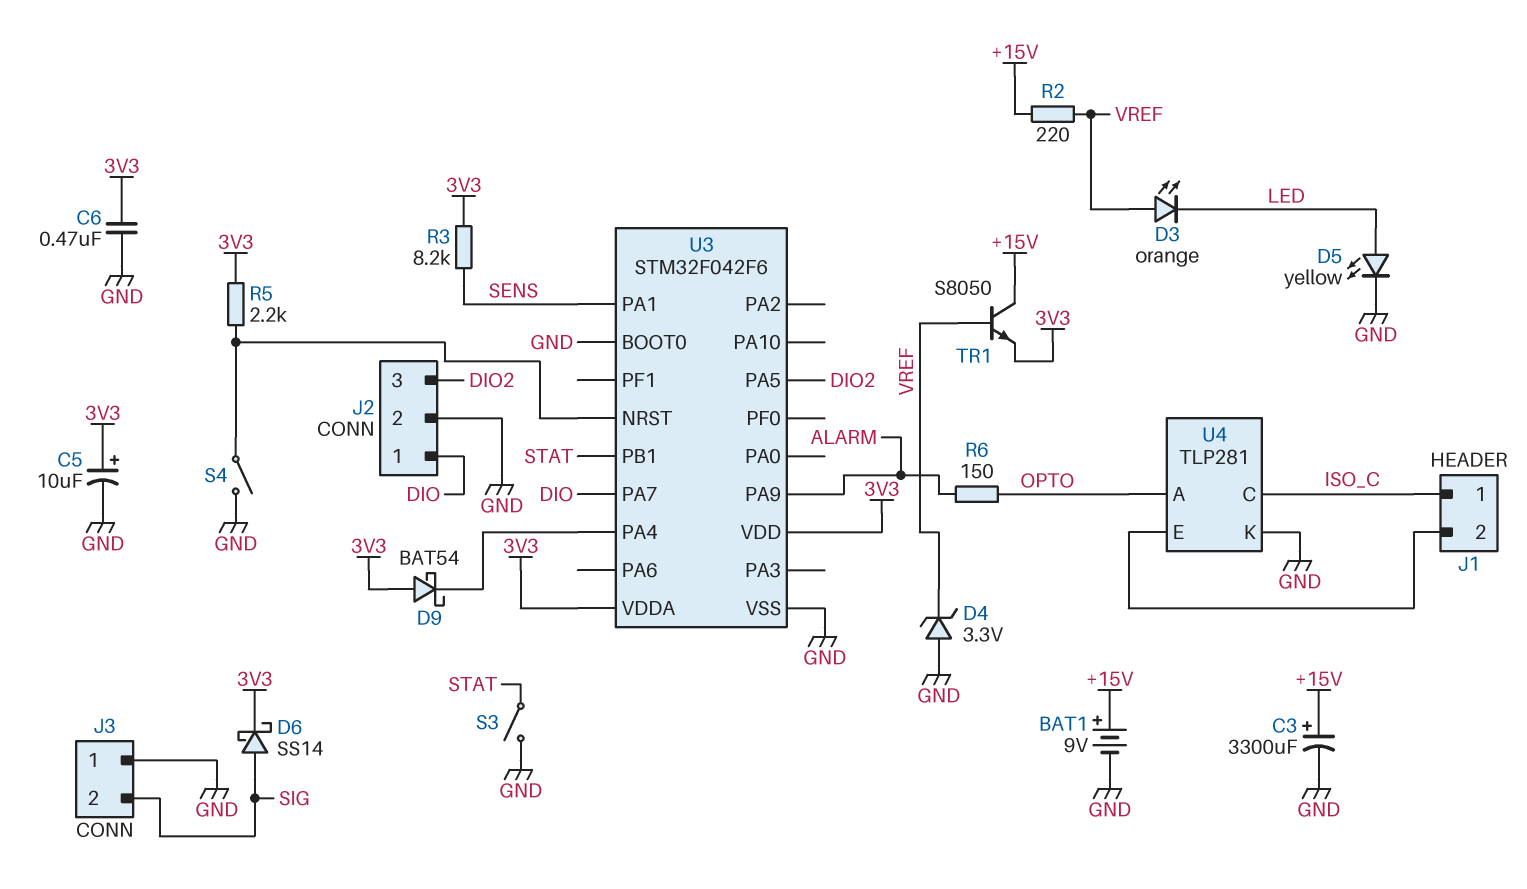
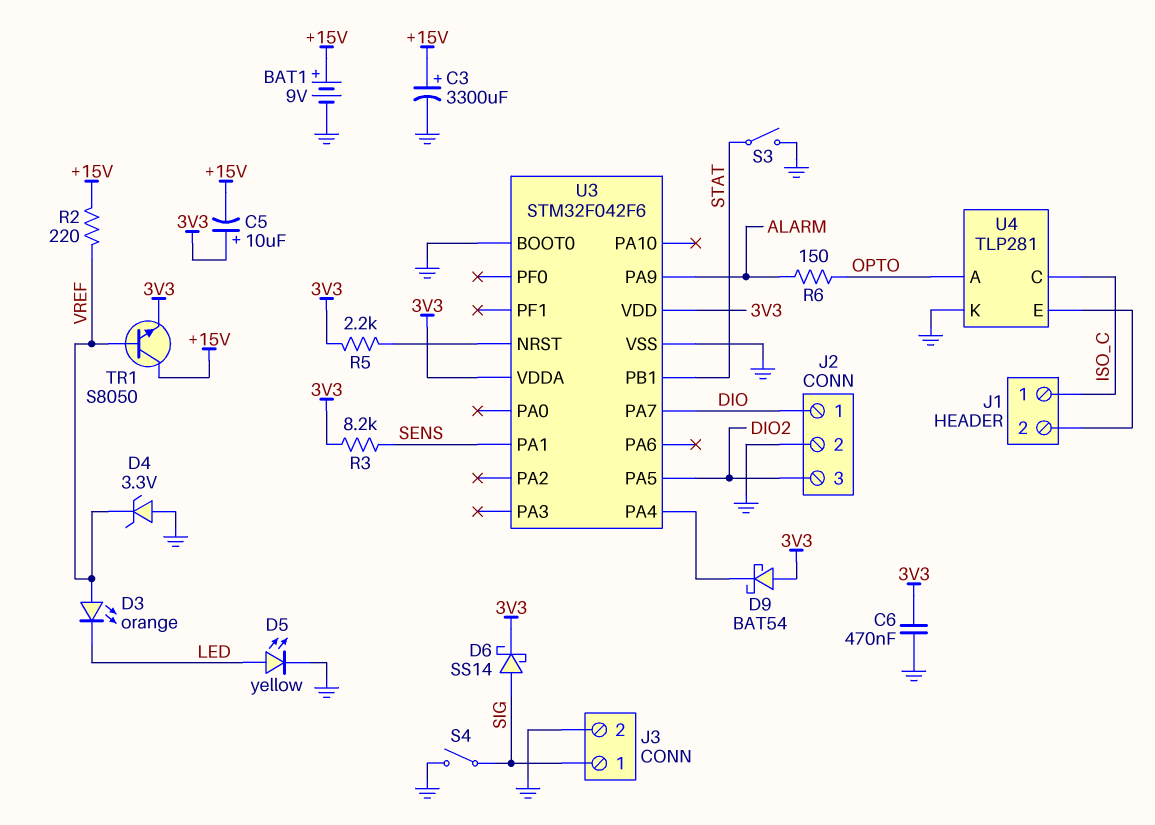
C5: 10uF (plus 3V3, minus GND) -> 10uF (plus 3V3, minus +15V)
J3 pin 1: GND -> SIG
J3 pin 2: SIG -> GND
S4: switch (GND, U3/NRST) -> switch (GND, SIG)

